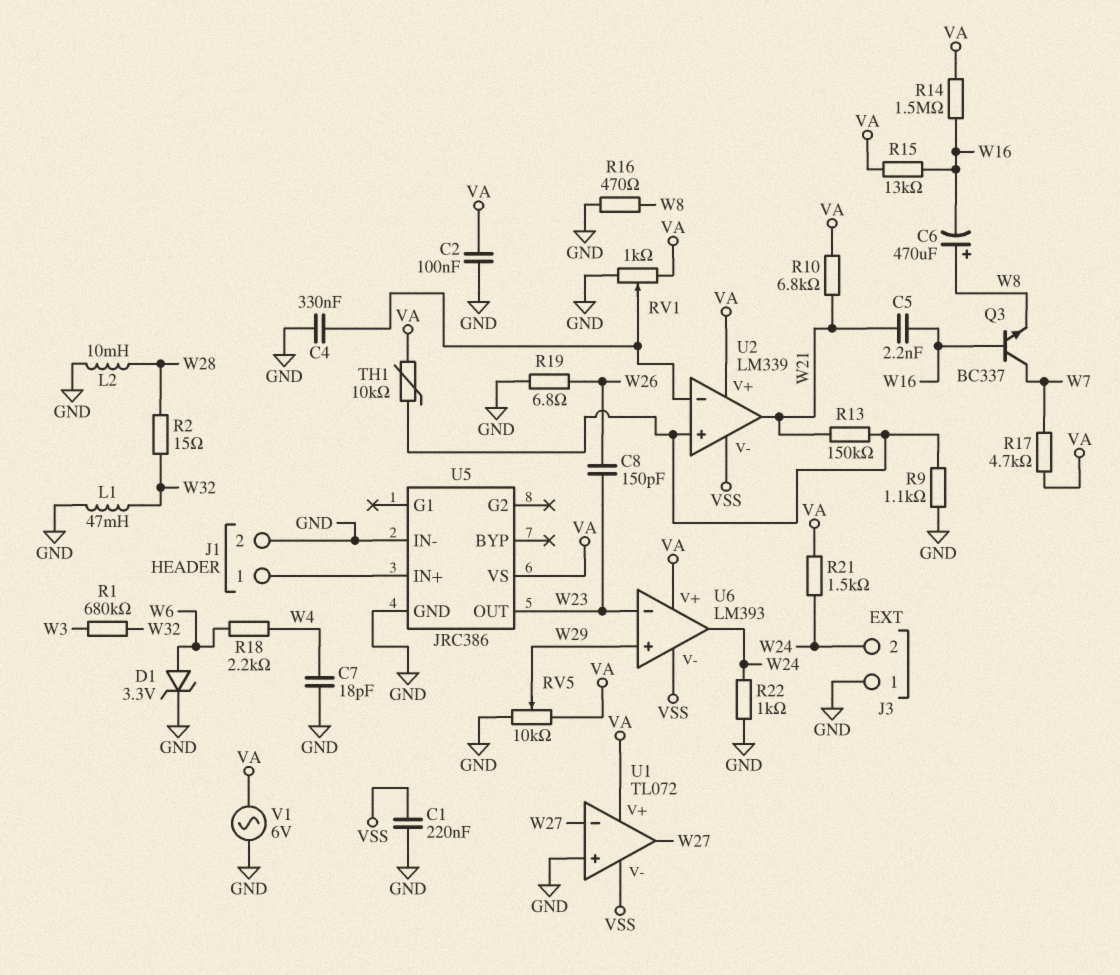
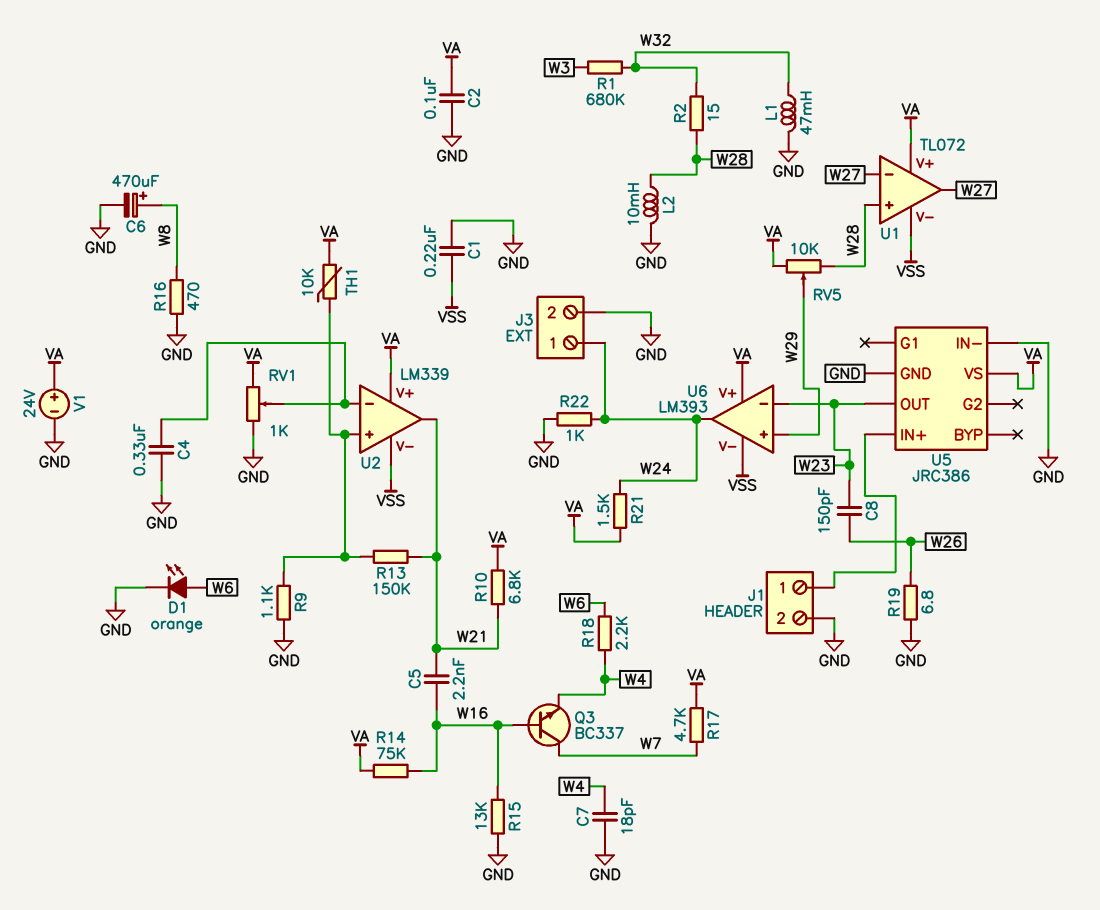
C6: 470uF (plus W8, minus W16) -> 470uF (plus W8, minus GND)
D1: zener 3.3V (A W6, K GND) -> LED orange (A W6, K GND)
J3 pin 1: GND -> W24
J3 pin 2: W24 -> GND
Q3: NPN BC337 (B W16, C W7, E W8) -> NPN BC337 (B W16, C W7, E W4)
R14: 1.5M (VA, W16) -> 75k (VA, W16)
R15: 13k (VA, W16) -> 13k (GND, W16)
RV5: 10k (GND, VA, wiper W29) -> 10k (VA, W28, wiper W29)
U1 pin in+: GND -> W28
V1: AC 6V (GND, VA) -> 24V (plus VA, minus GND)

